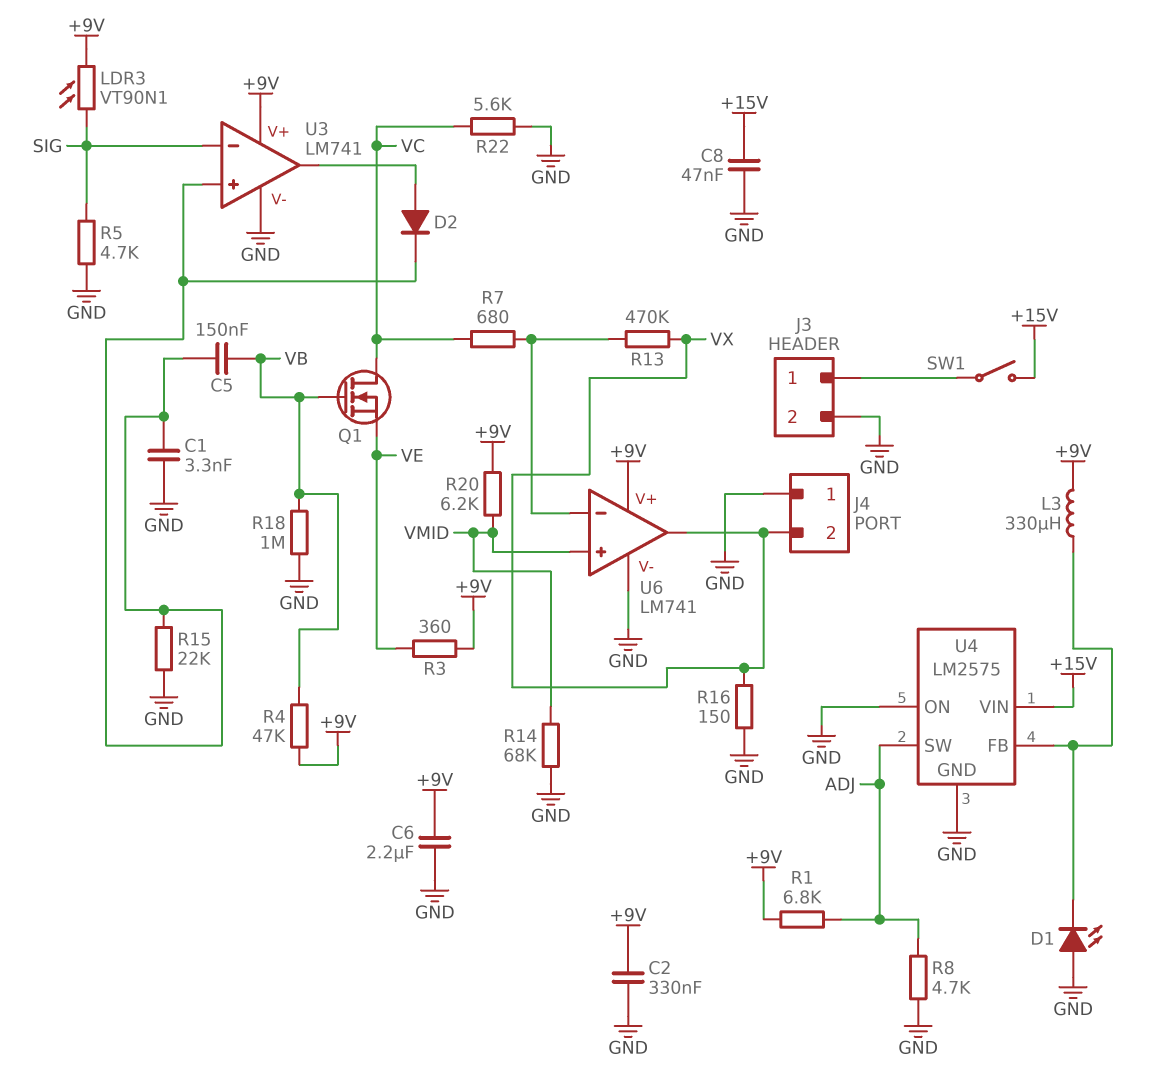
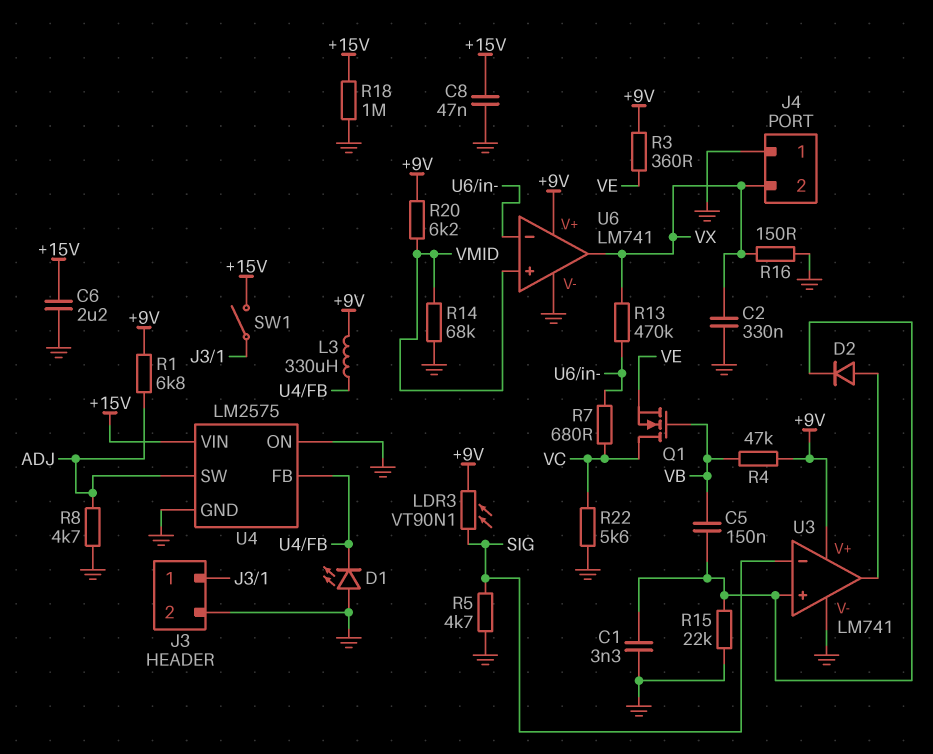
C2: 330nF (+9V, GND) -> 330nF (GND, VX)
C6: 2.2uF (+9V, GND) -> 2.2uF (+15V, GND)
R18: 1M (GND, VB) -> 1M (+15V, GND)

